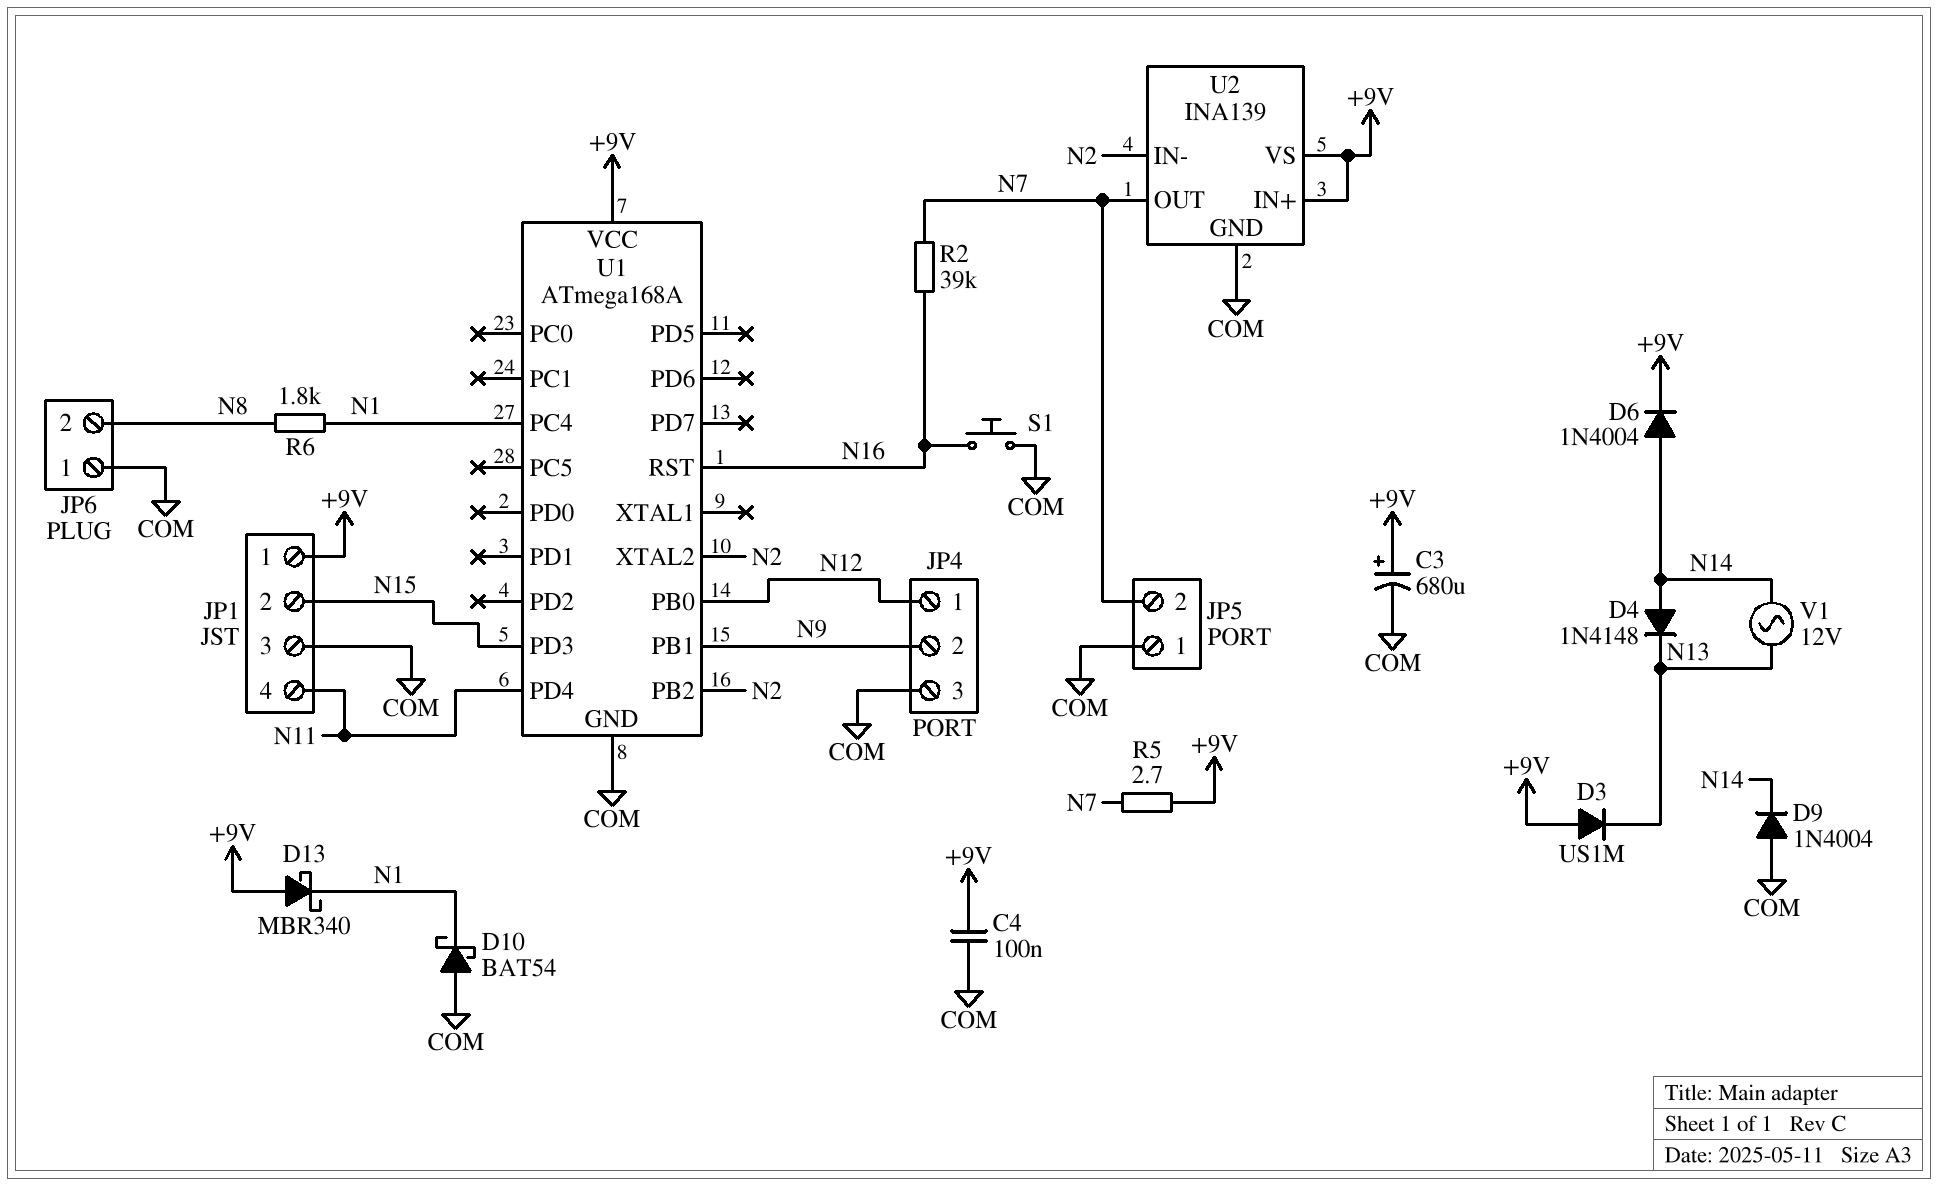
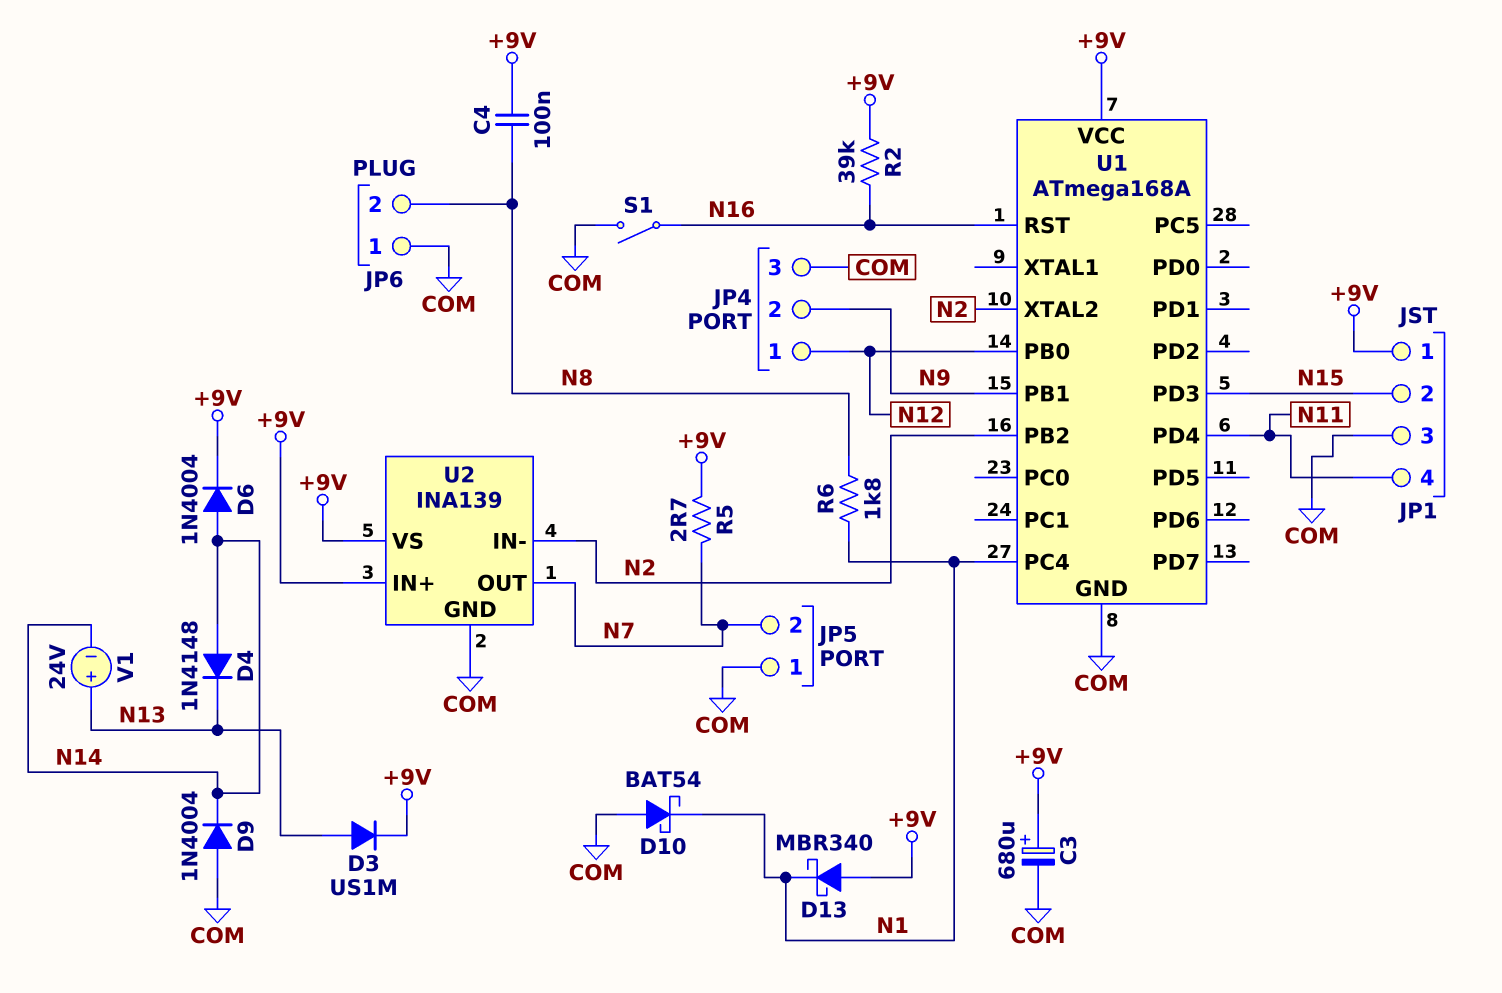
C4: 100nF (+9V, COM) -> 100nF (+9V, N8)
D3: diode US1M (A +9V, K N13) -> diode US1M (A N13, K +9V)
R2: 39k (N7, N16) -> 39k (+9V, N16)
S1: button (COM, N16) -> switch (COM, N16)
V1: AC 12V (N13, N14) -> 24V (plus N13, minus N14)

